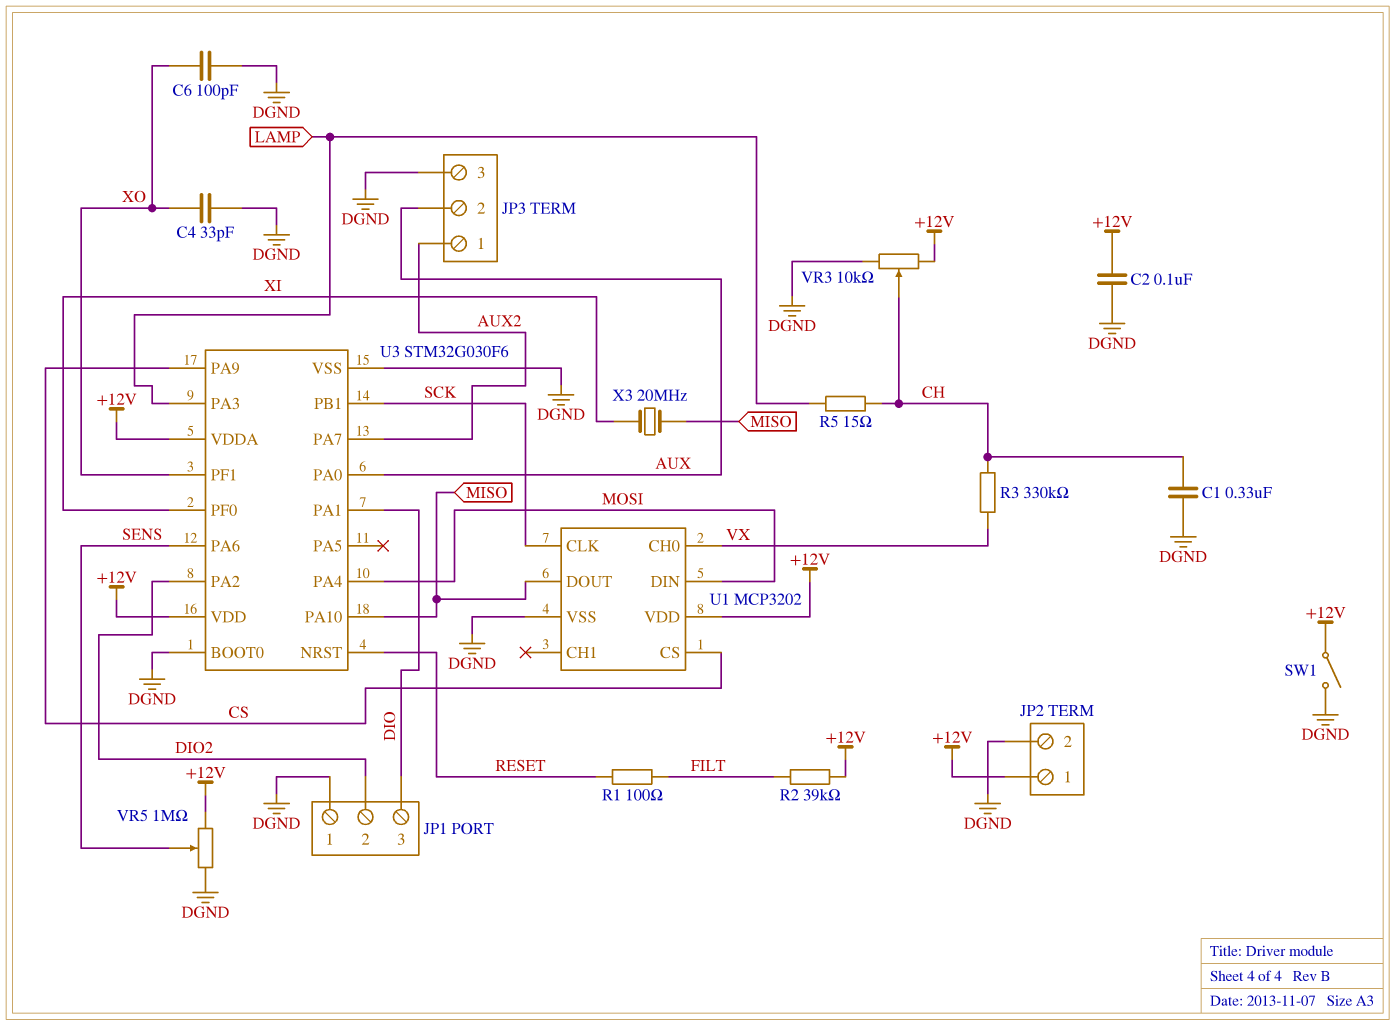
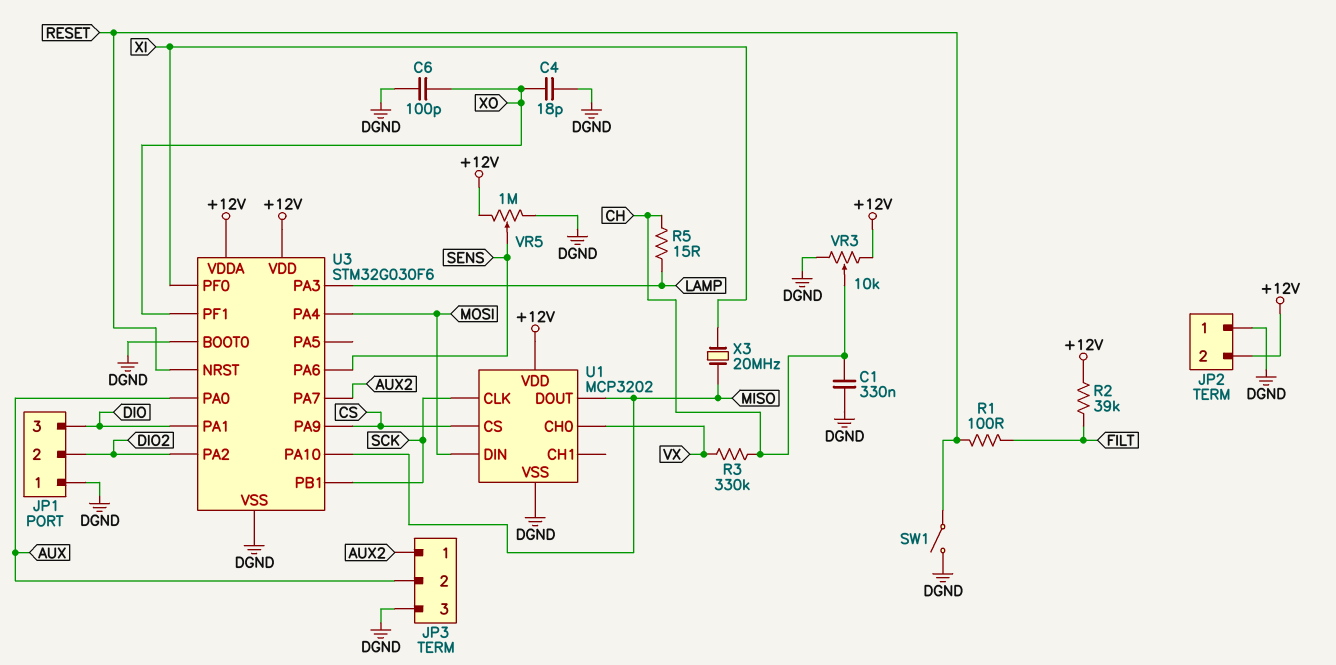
C2: 100nF (+12V, DGND) -> none
C4: 33pF (DGND, XO) -> 18pF (DGND, XO)
JP2 pin 1: +12V -> DGND
JP2 pin 2: DGND -> +12V
SW1: switch (+12V, DGND) -> switch (DGND, RESET)

